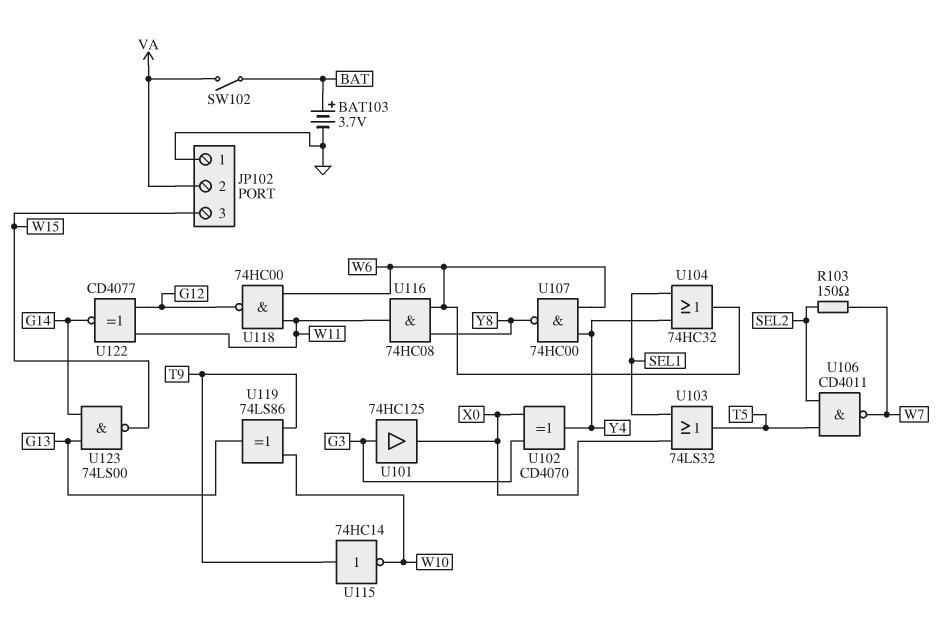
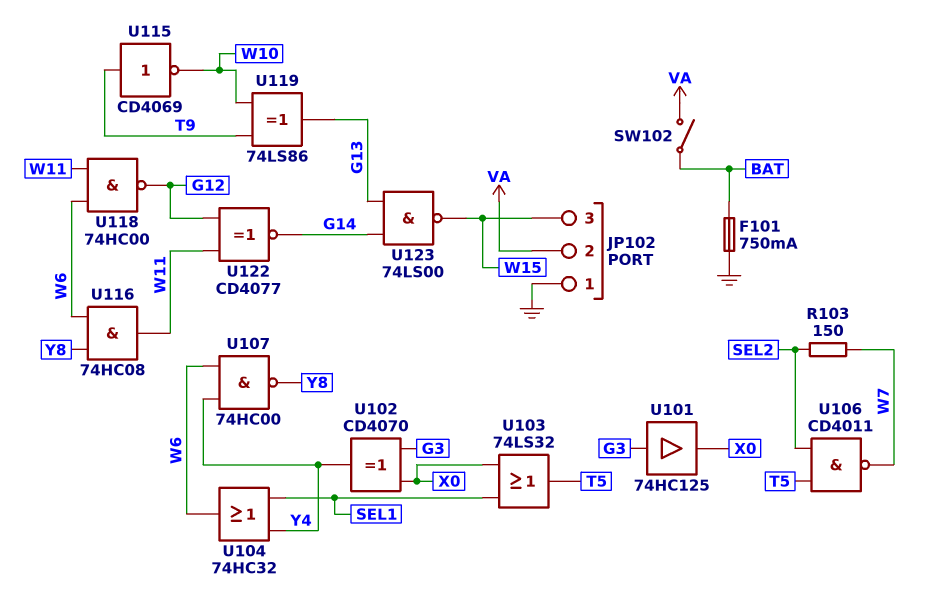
BAT103: 3.7V (plus BAT, minus GND) -> none
F101: none -> 750mA (BAT, GND)
U115: NOT 74HC14 (in T9, out W10) -> NOT CD4069 (in T9, out W10)

